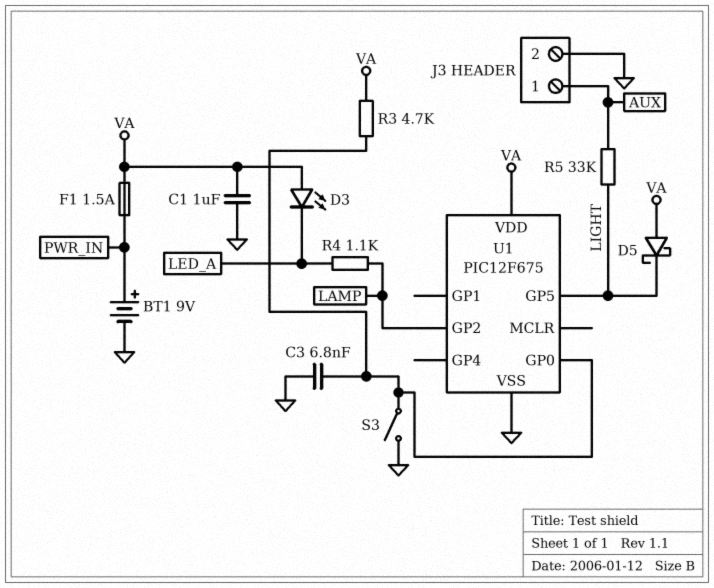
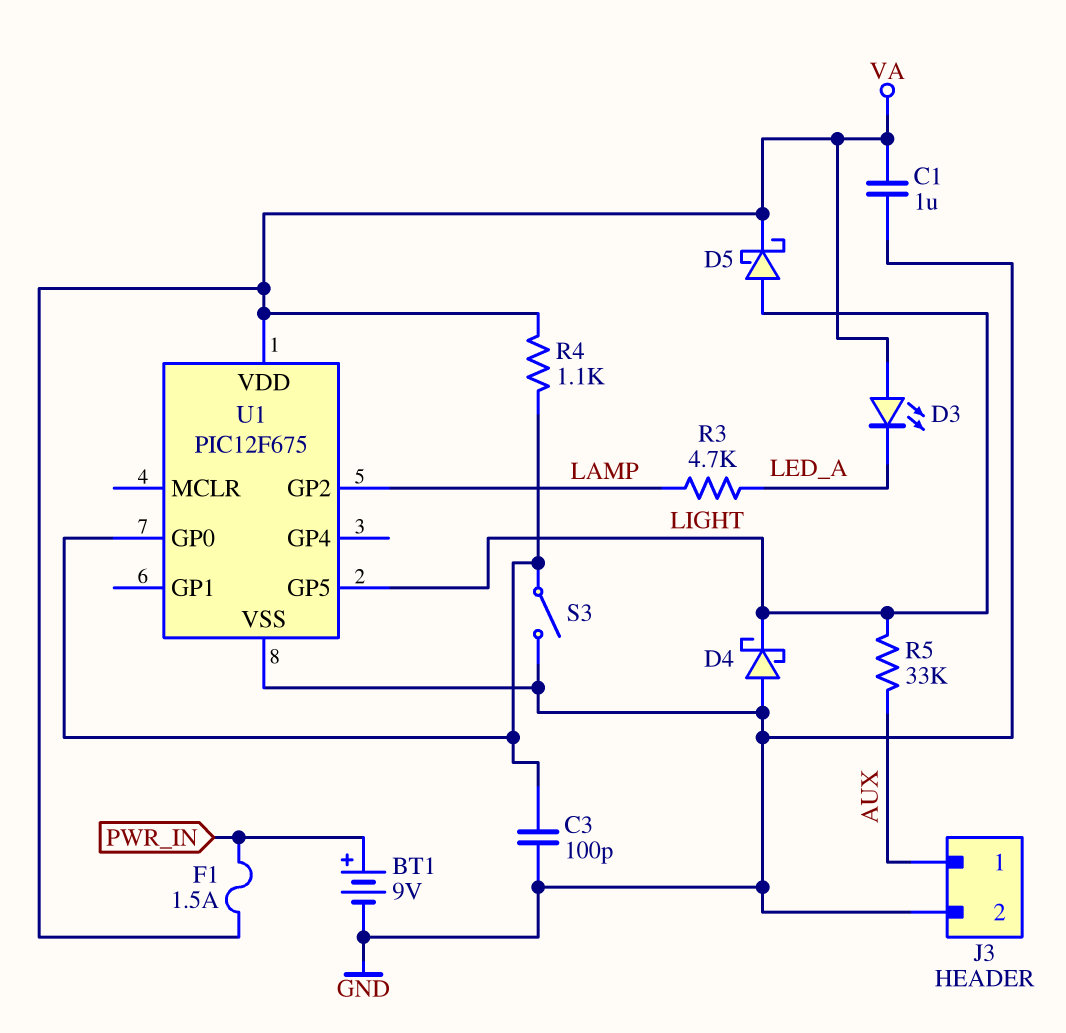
C3: 6.8nF (GND, U1/GP0) -> 100pF (GND, U1/GP0)
D4: none -> schottky (A GND, K LIGHT)
D5: schottky (A VA, K LIGHT) -> schottky (A LIGHT, K VA)
R3: 4.7k (U1/GP0, VA) -> 4.7k (LAMP, LED_A)
R4: 1.1k (LAMP, LED_A) -> 1.1k (U1/GP0, VA)

